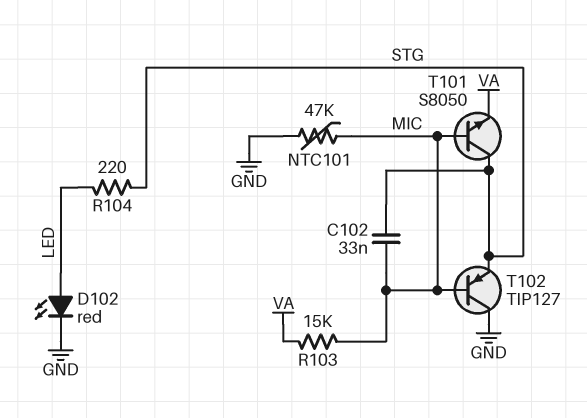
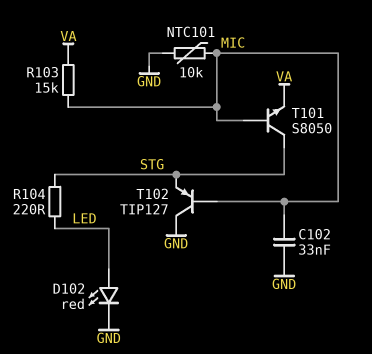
C102: 33nF (MIC, STG) -> 33nF (GND, MIC)
NTC101: 47k (GND, MIC) -> 10k (GND, MIC)

